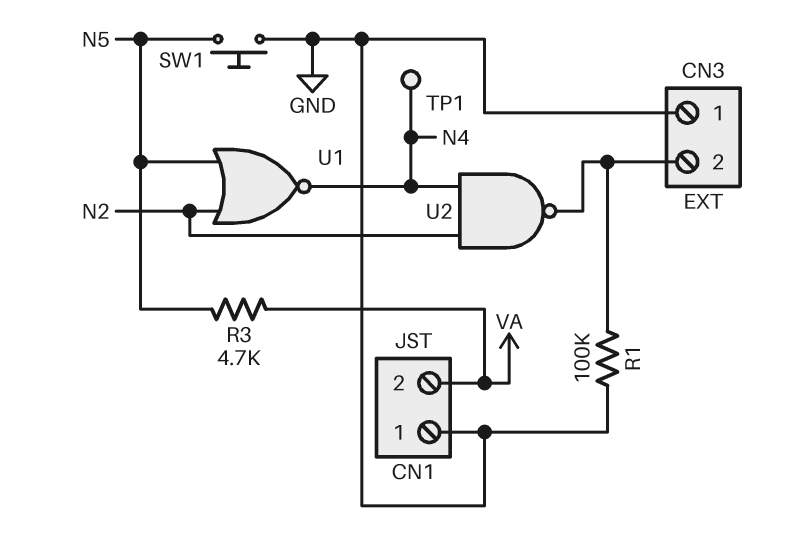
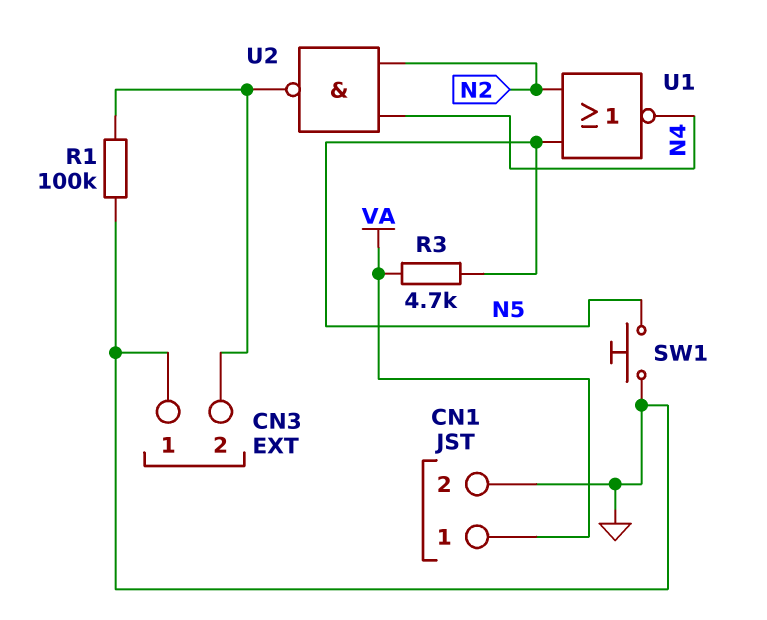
CN1 pin 1: GND -> VA
CN1 pin 2: VA -> GND
TP1: test point (N4) -> none

